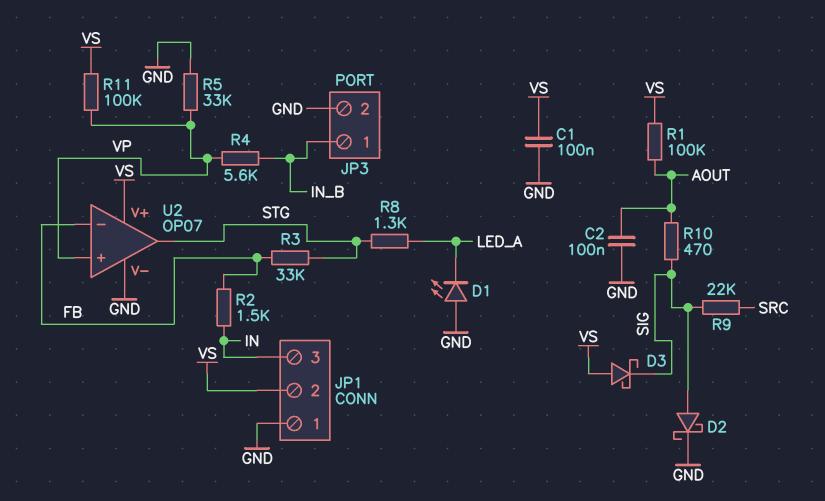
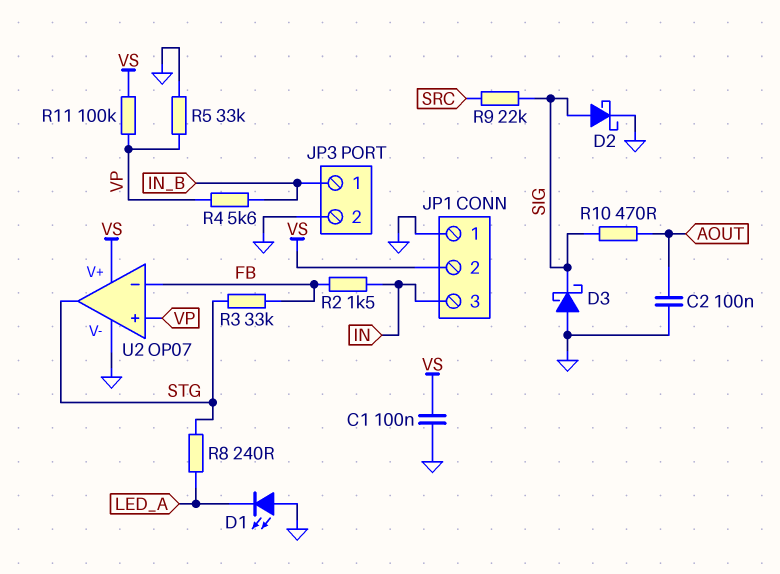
D3: schottky (A VS, K SIG) -> schottky (A GND, K SIG)
R1: 100k (AOUT, VS) -> none
R8: 1.3k (LED_A, STG) -> 240 (LED_A, STG)

